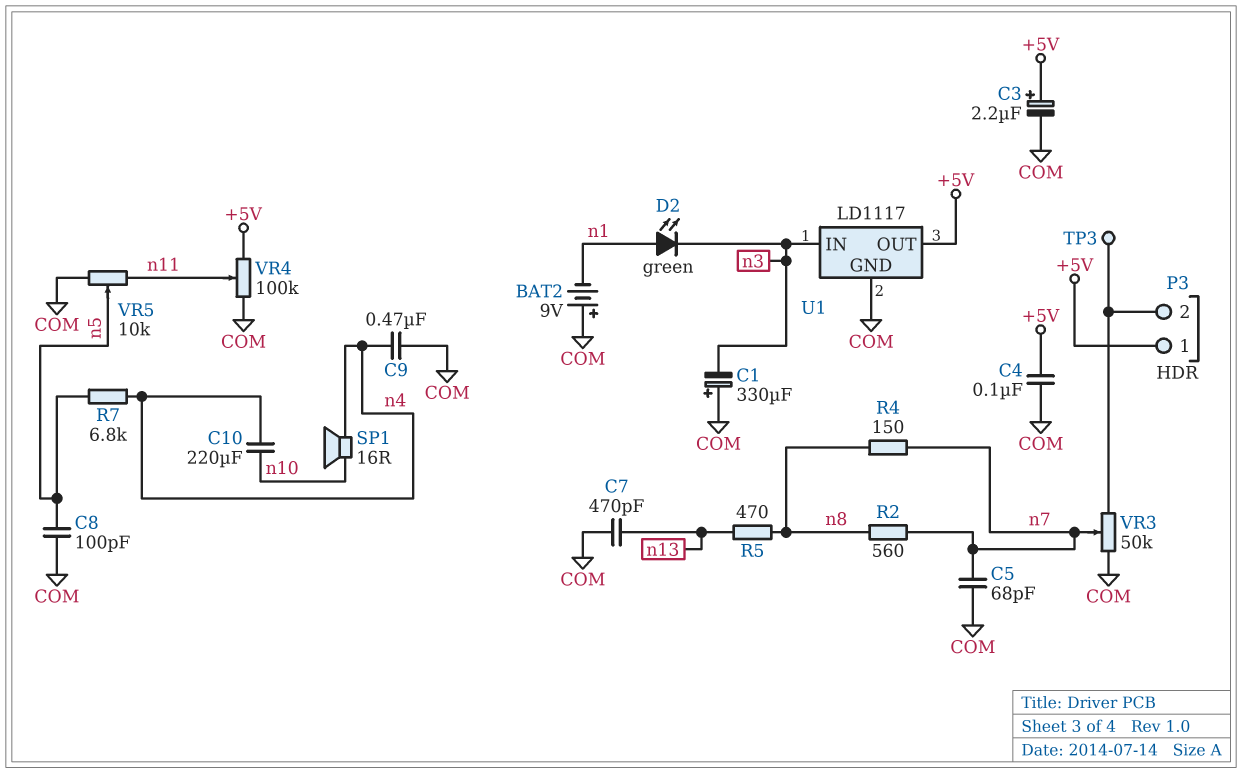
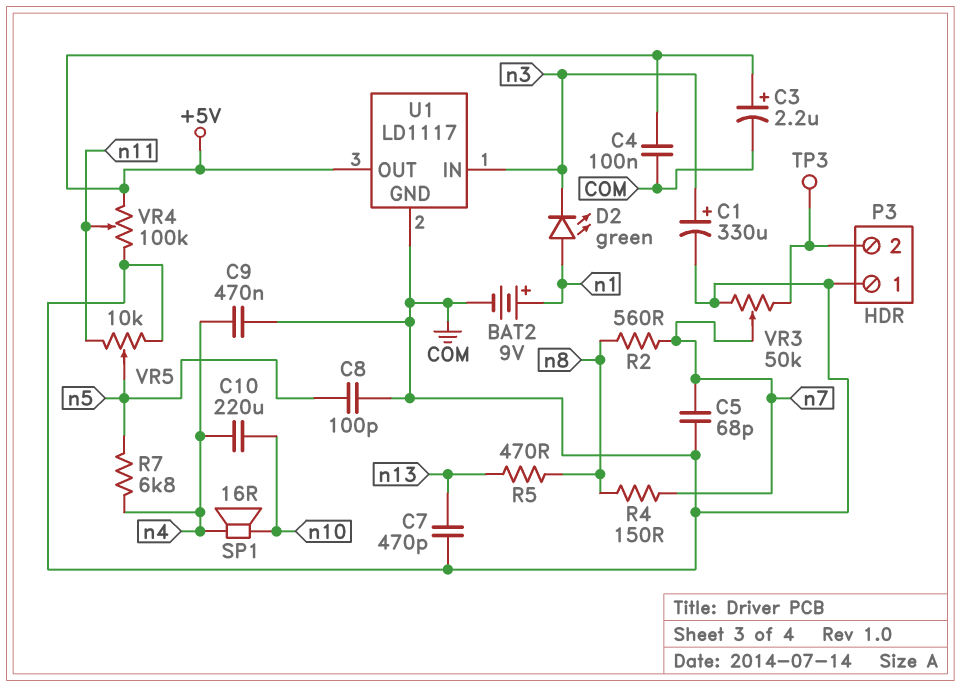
BAT2: 9V (plus COM, minus n1) -> 9V (plus n1, minus COM)
C1: 330uF (plus COM, minus n3) -> 330uF (plus n3, minus COM)
P3 pin 1: +5V -> COM

